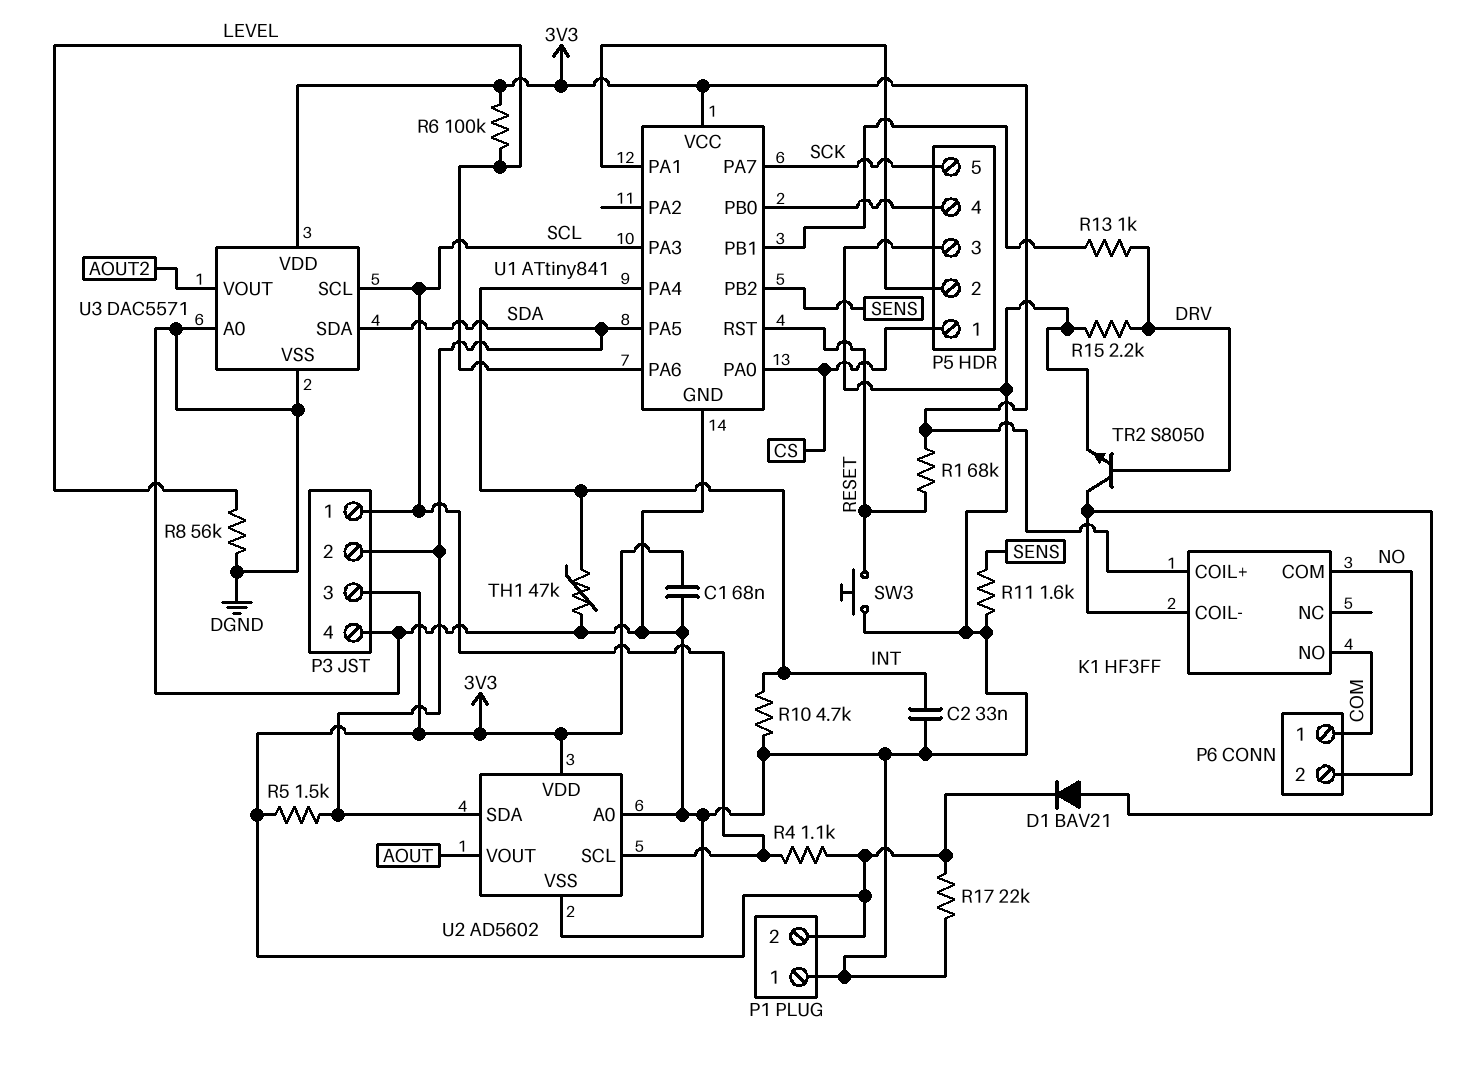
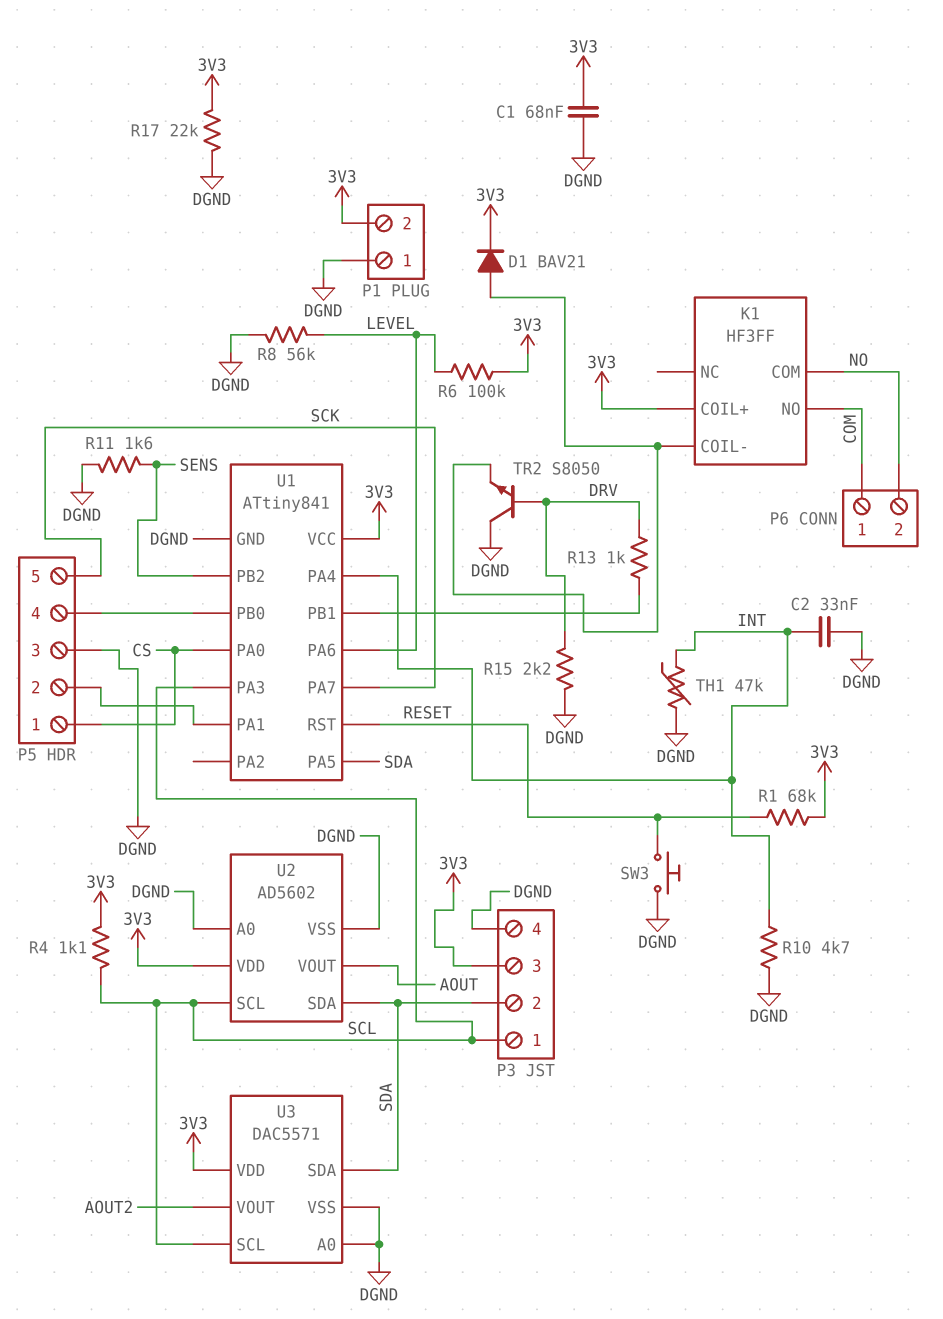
R5: 1.5k (3V3, SDA) -> none
TR2: NPN S8050 (B DRV, C K1/COIL-, E DGND) -> NPN S8050 (B DRV, C DGND, E K1/COIL-)

